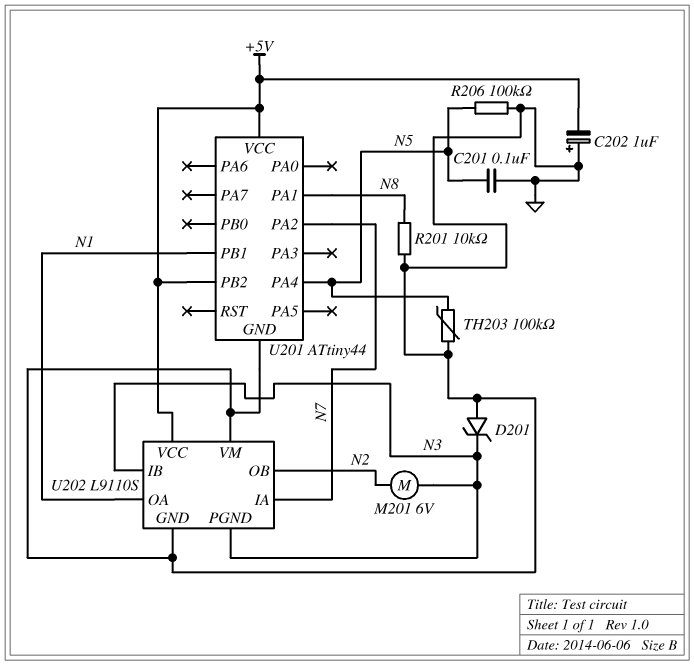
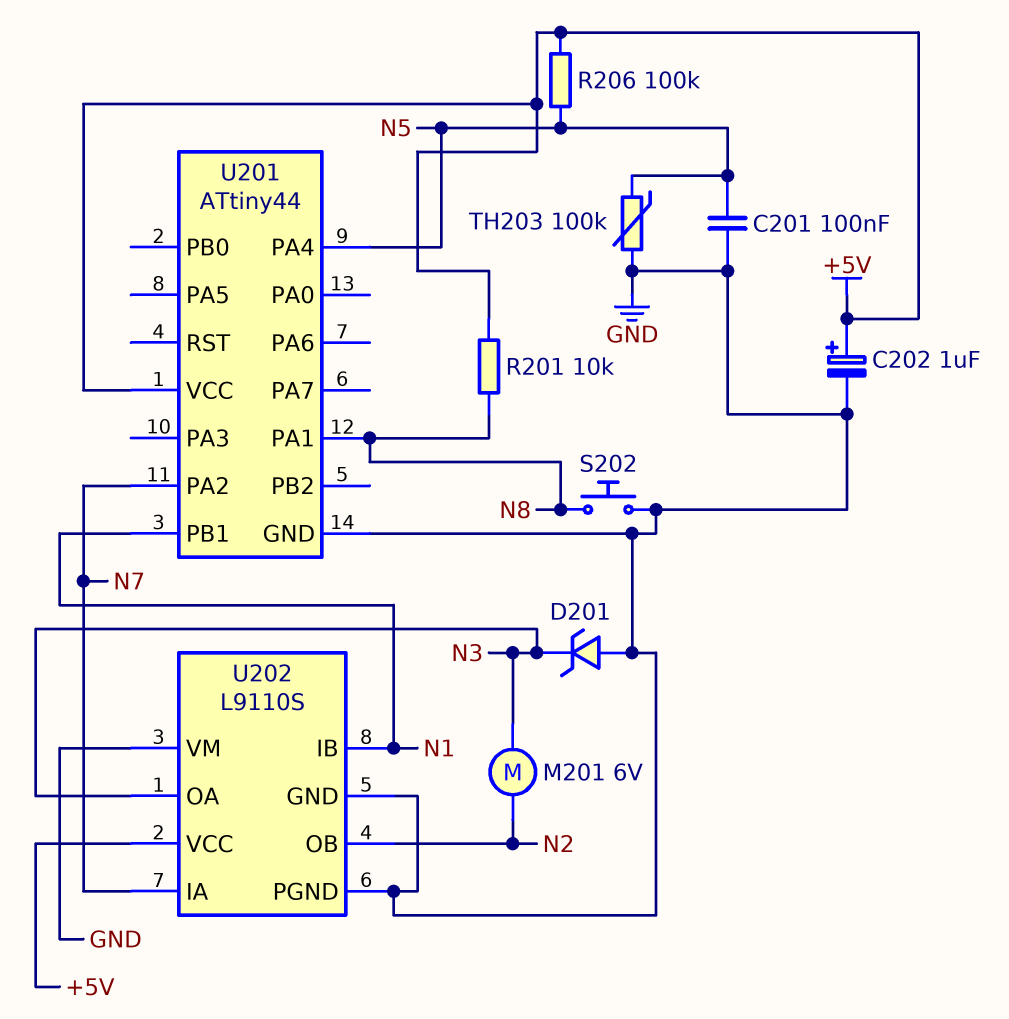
C202: 1uF (plus GND, minus +5V) -> 1uF (plus +5V, minus GND)
R201: 10k (GND, N8) -> 10k (+5V, N8)
R206: 100k (GND, N5) -> 100k (+5V, N5)
S202: none -> button (GND, N8)
U201 pin PB2: +5V -> none
U202 pin IB: N3 -> N1
U202 pin OA: N1 -> N3
U202 pin PGND: N3 -> GND

